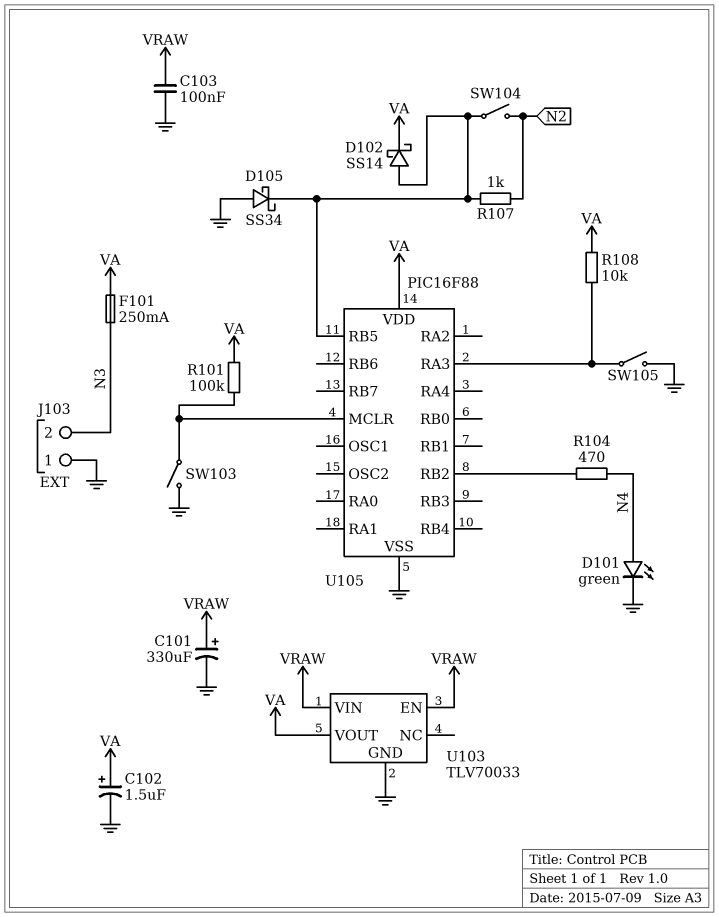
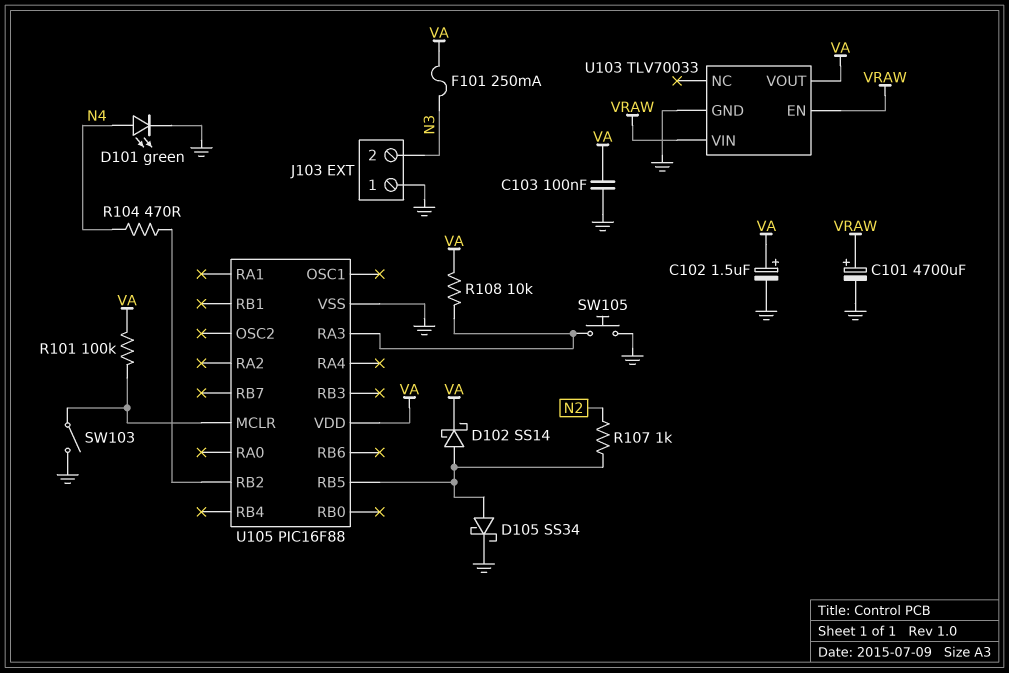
C101: 330uF (plus VRAW, minus GND) -> 4700uF (plus VRAW, minus GND)
C103: 100nF (GND, VRAW) -> 100nF (GND, VA)
D105: schottky SS34 (A GND, K U105/RB5) -> schottky SS34 (A U105/RB5, K GND)
SW104: switch (N2, U105/RB5) -> none
SW105: switch (GND, U105/RA3) -> button (GND, U105/RA3)

